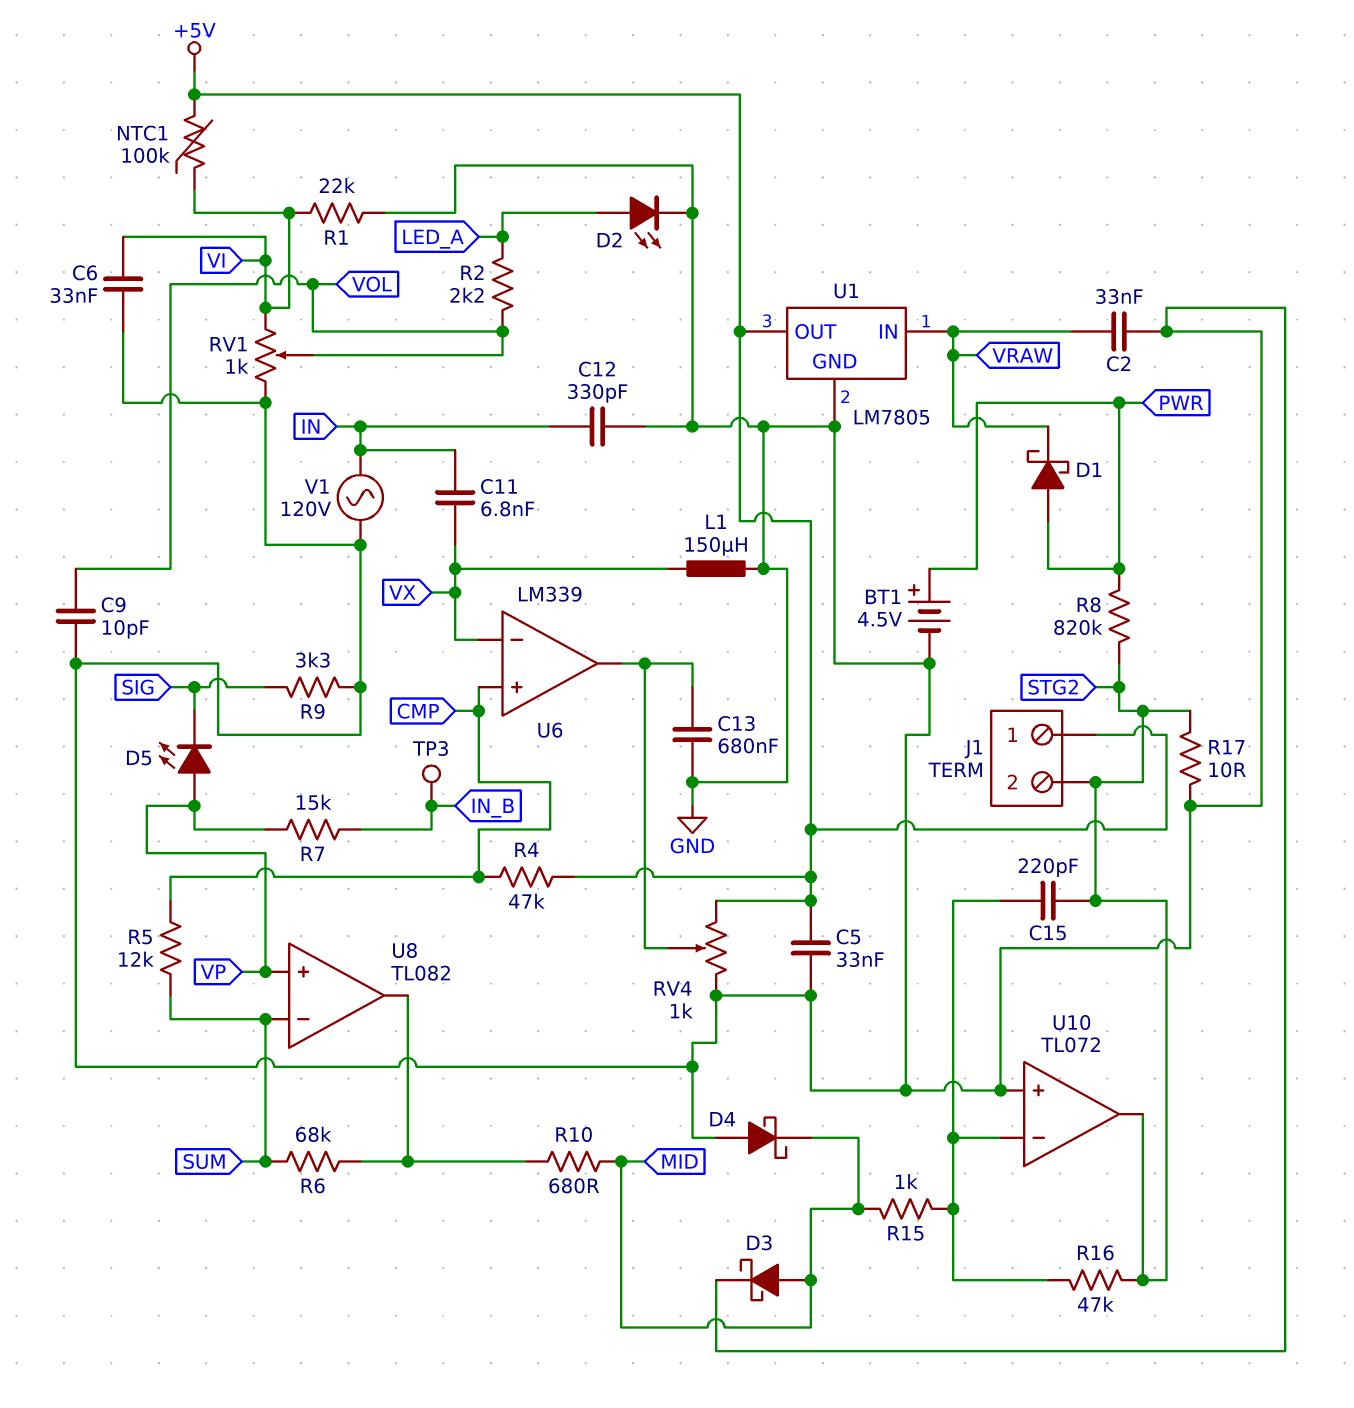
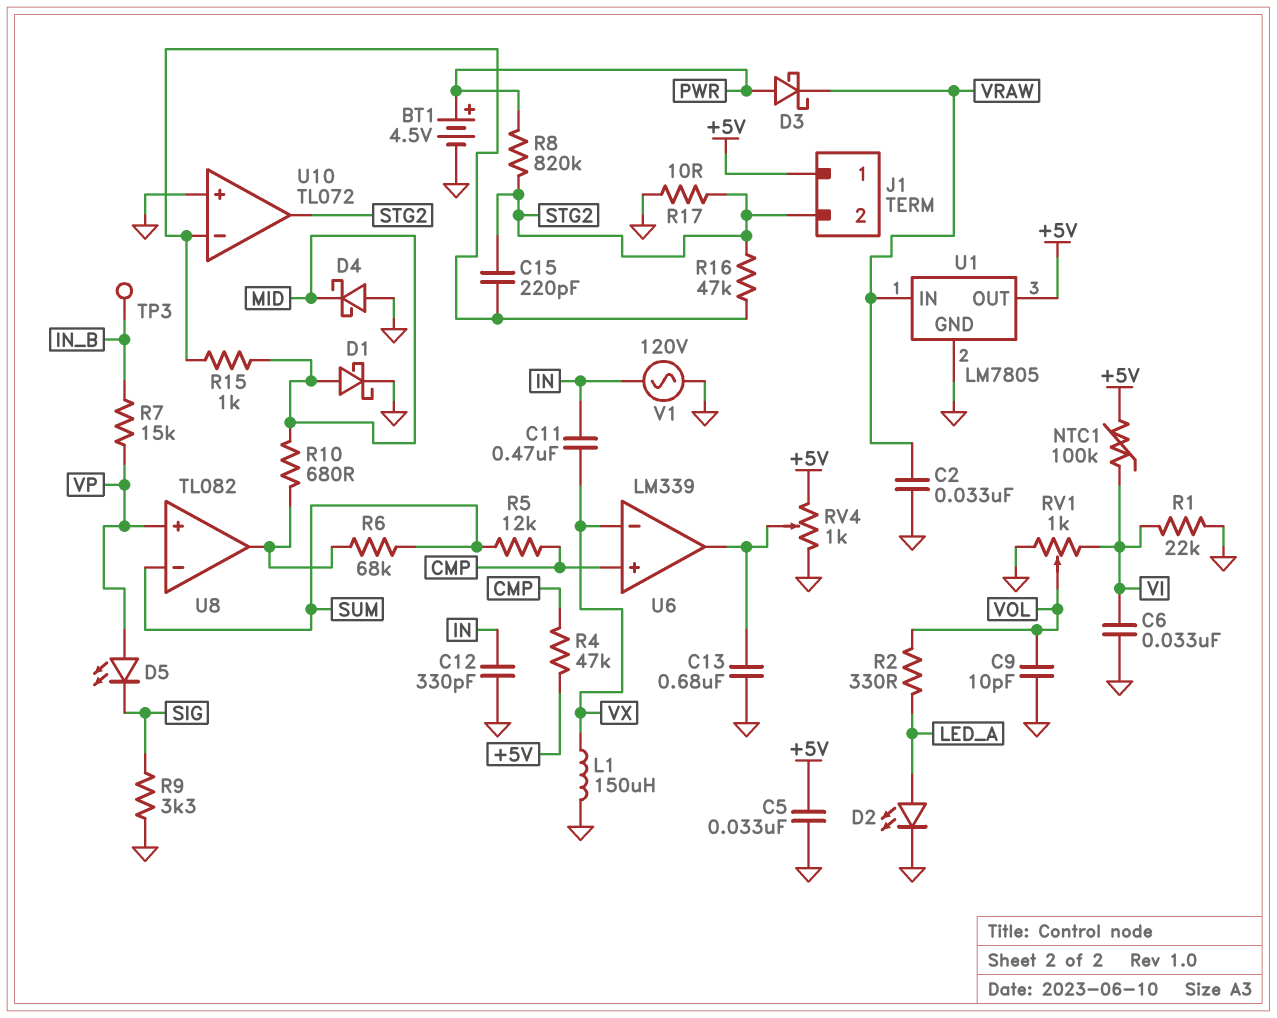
C11: 6.8nF (IN, VX) -> 470nF (IN, VX)
D1: schottky (A PWR, K VRAW) -> schottky (A MID, K GND)
D3: schottky (A MID, K GND) -> schottky (A PWR, K VRAW)
R2: 2.2k (LED_A, VOL) -> 330 (LED_A, VOL)

